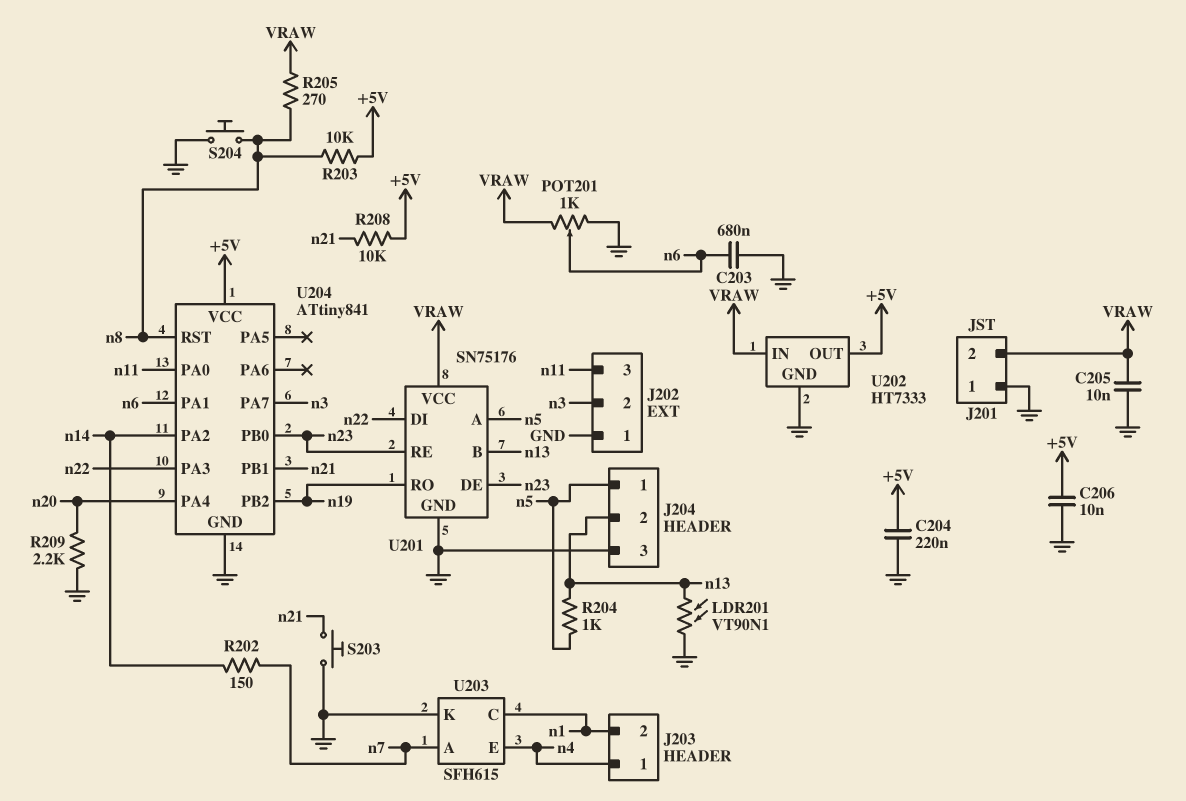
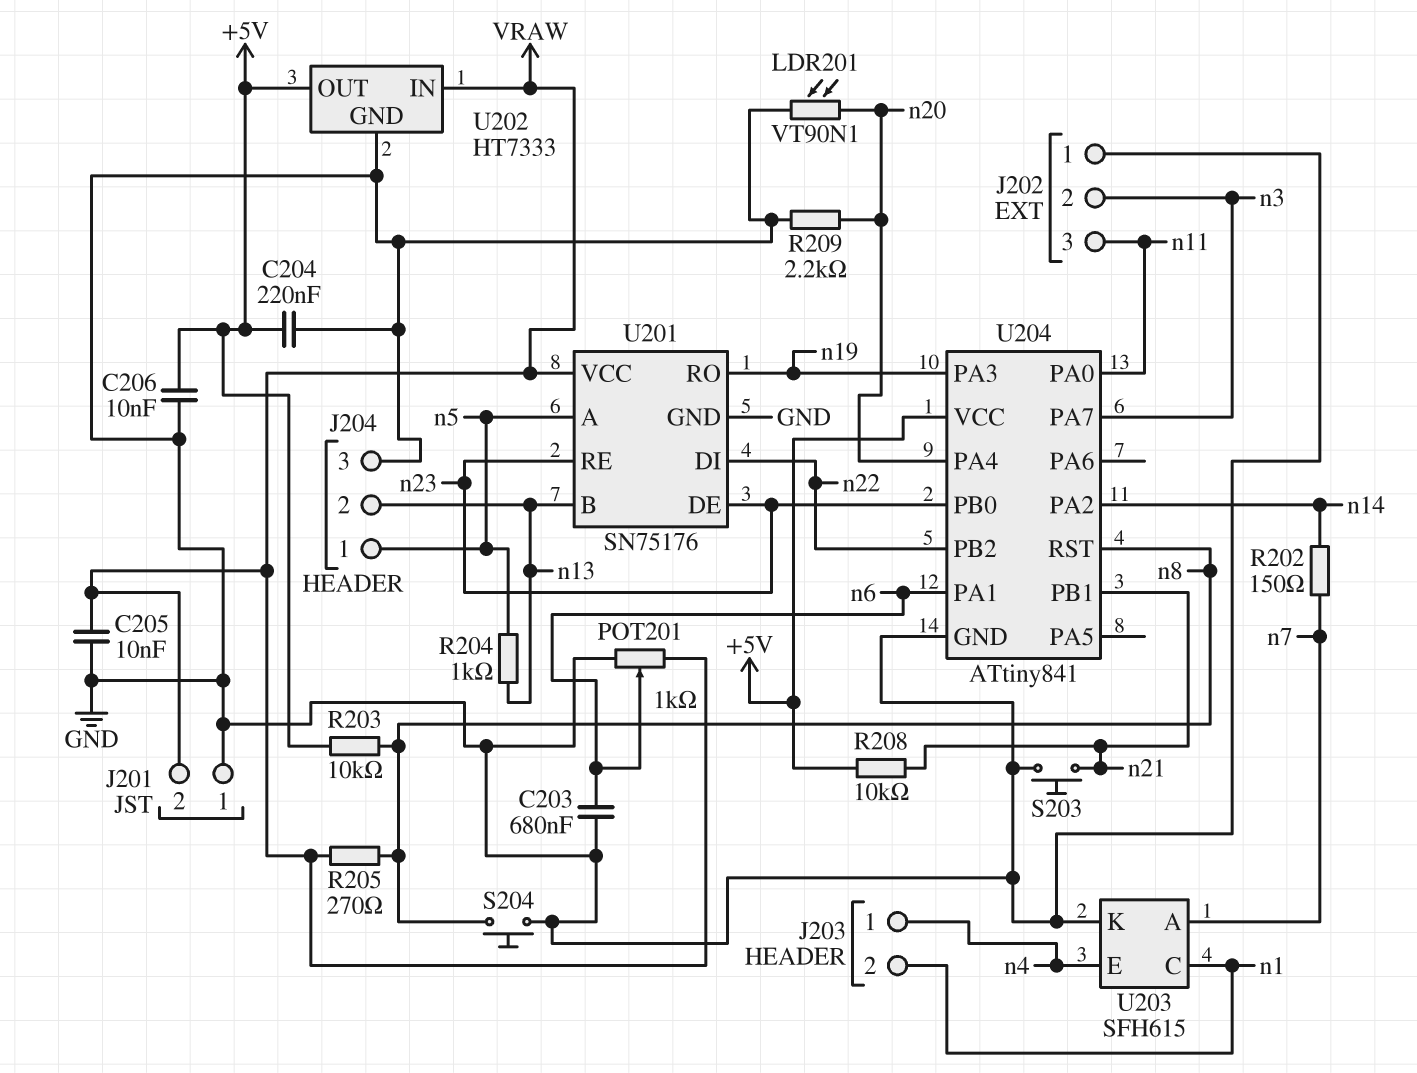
LDR201: VT90N1 (GND, n13) -> VT90N1 (GND, n20)
U204 pin PA3: n22 -> n19
U204 pin PB2: n19 -> n22

